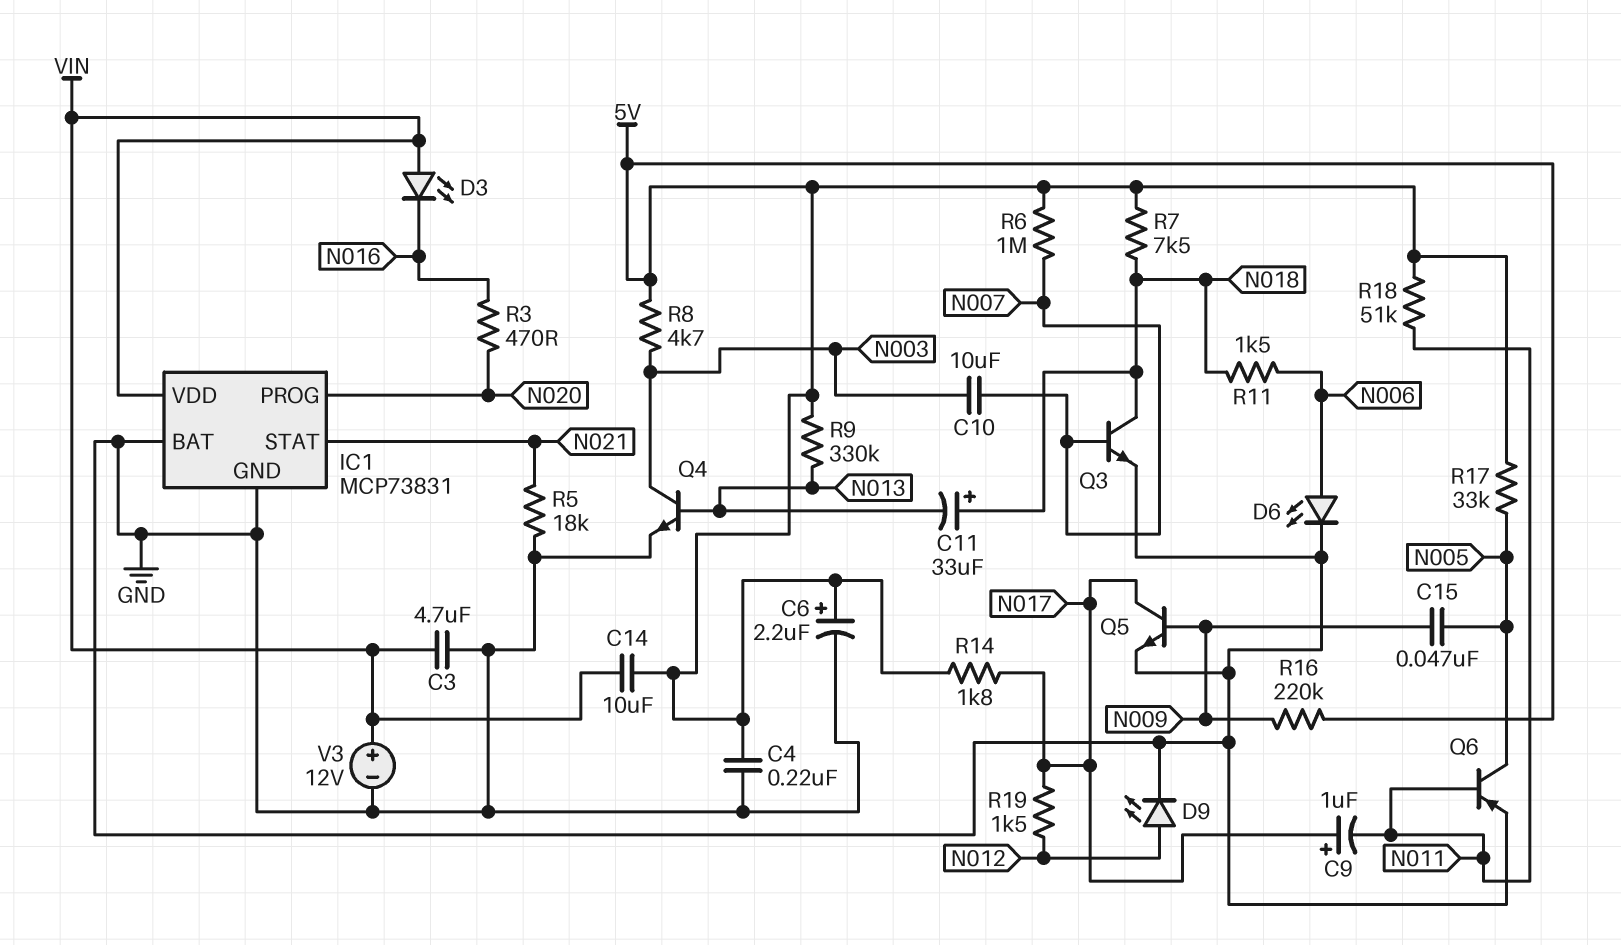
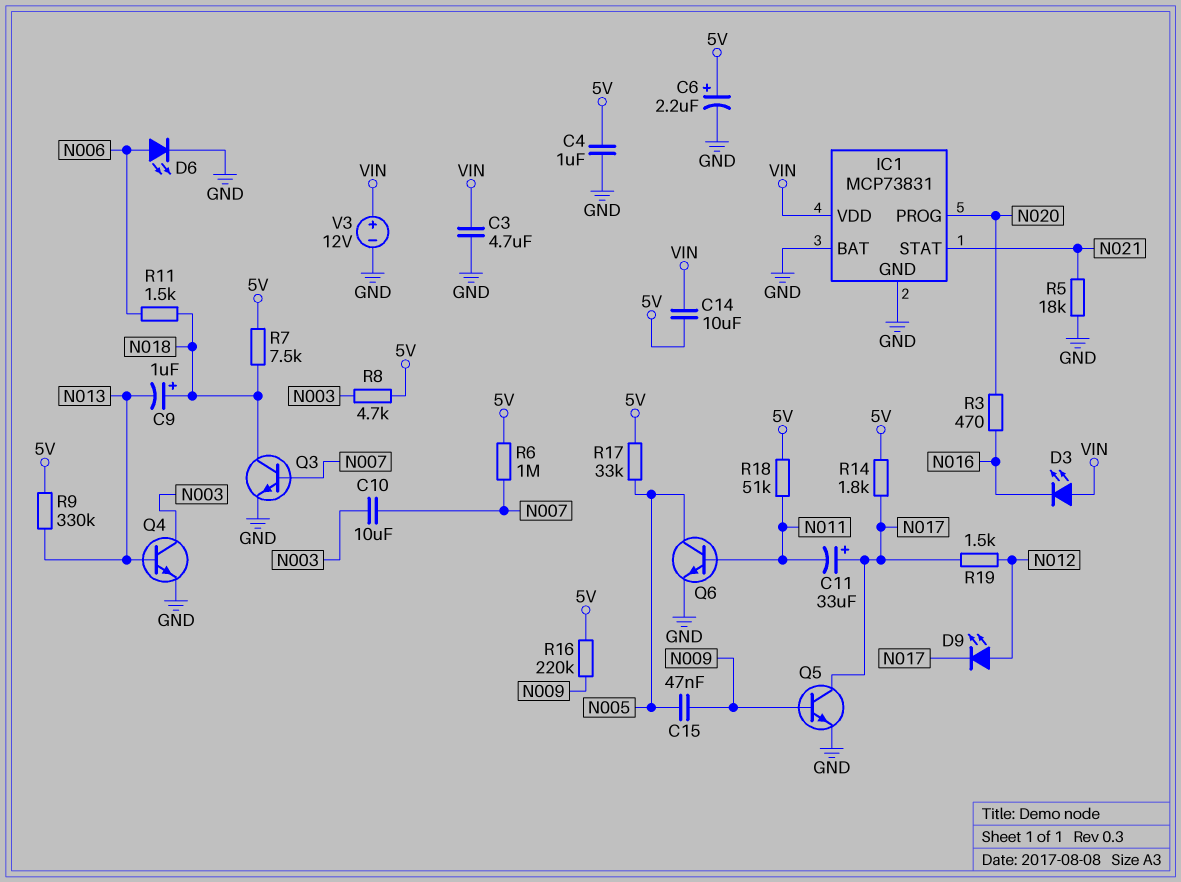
C4: 220nF (5V, GND) -> 1uF (5V, GND)
C9: 1uF (plus N017, minus N011) -> 1uF (plus N018, minus N013)
C11: 33uF (plus N018, minus N013) -> 33uF (plus N017, minus N011)
D9: LED (A N012, K GND) -> LED (A N012, K N017)
Q6: PNP (B N011, C N005, E GND) -> NPN (B N011, C N005, E GND)

